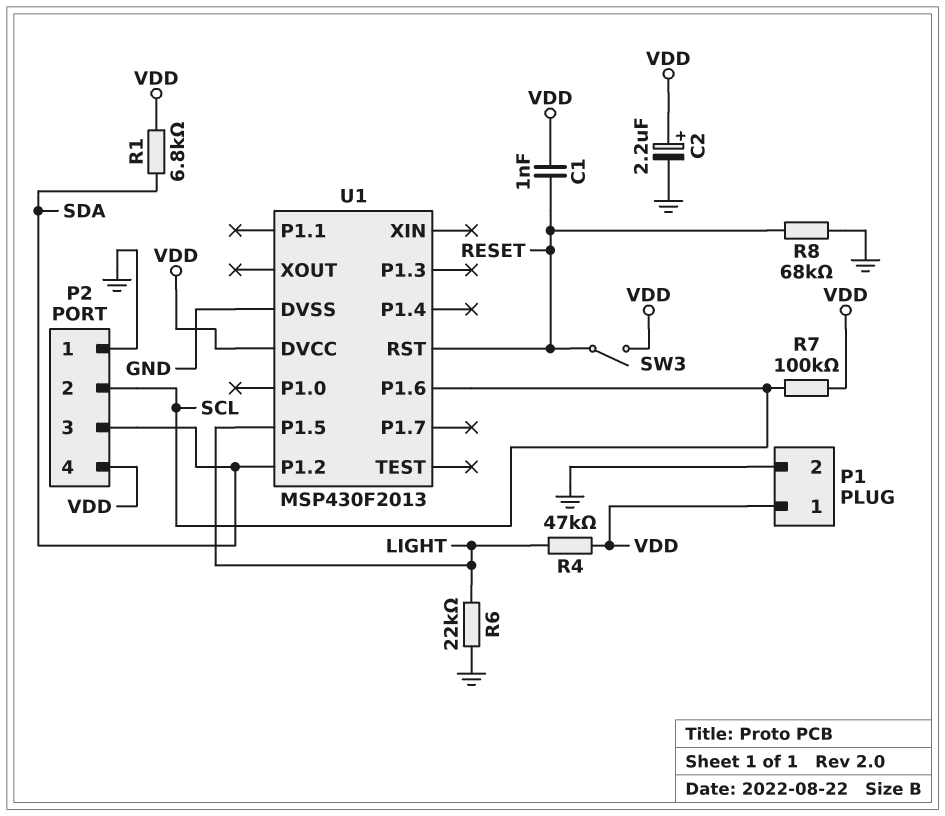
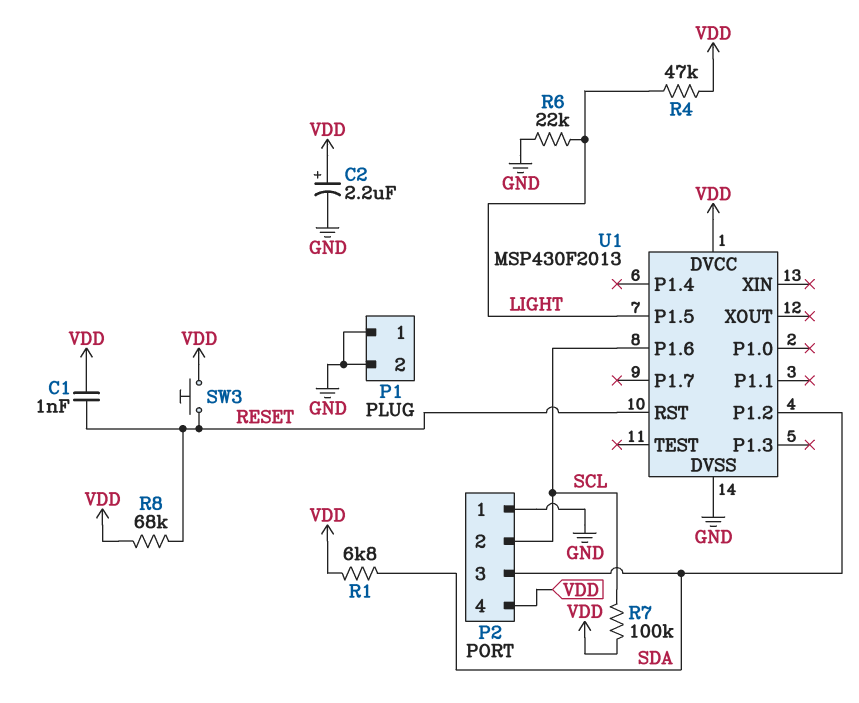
P1 pin 1: VDD -> GND
R8: 68k (GND, RESET) -> 68k (RESET, VDD)
SW3: switch (RESET, VDD) -> button (RESET, VDD)

